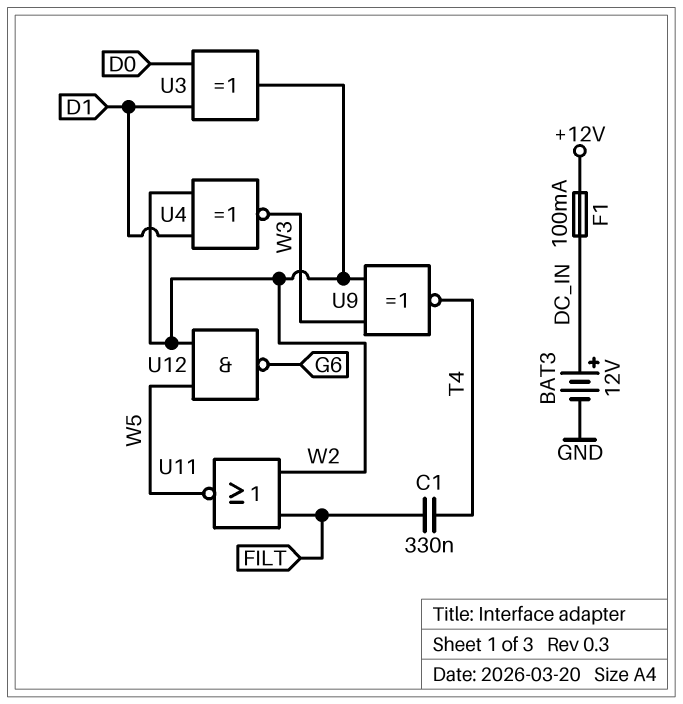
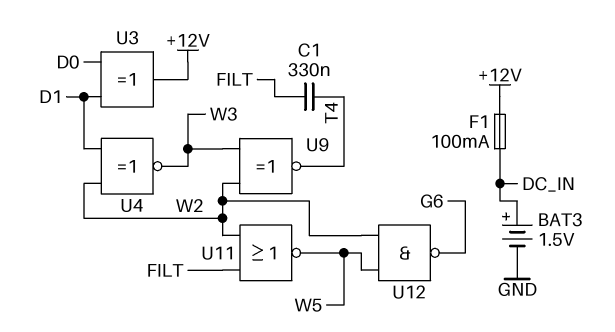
BAT3: 12V (plus DC_IN, minus GND) -> 1.5V (plus DC_IN, minus GND)
U3: XOR (in D0, in D1, out W2) -> XOR (in D0, in D1, out +12V)

